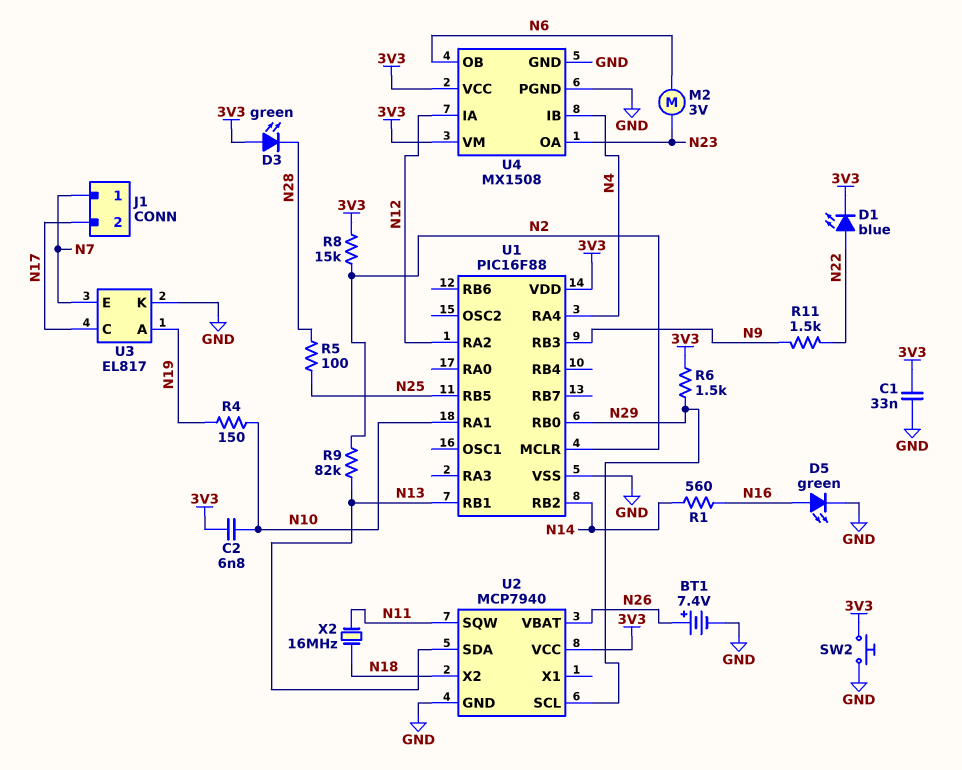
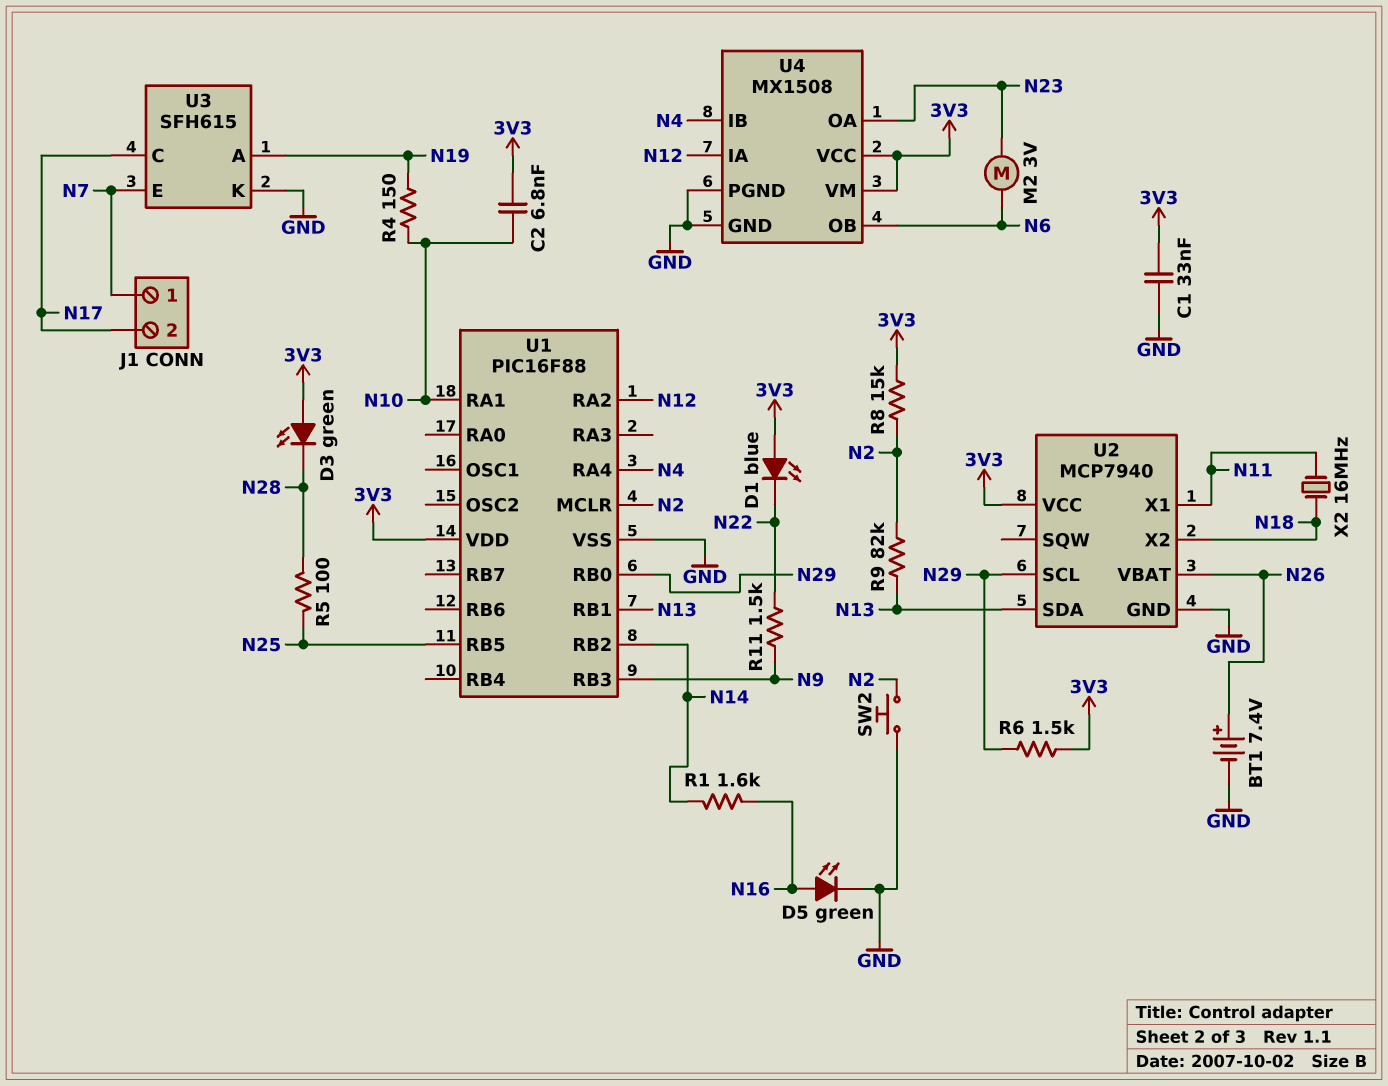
D1: LED blue (A N22, K 3V3) -> LED blue (A 3V3, K N22)
R1: 560 (N14, N16) -> 1.6k (N14, N16)
SW2: button (3V3, GND) -> button (GND, N2)
U2 pin SQW: N11 -> none
U2 pin X1: none -> N11
U3: EL817 -> SFH615

